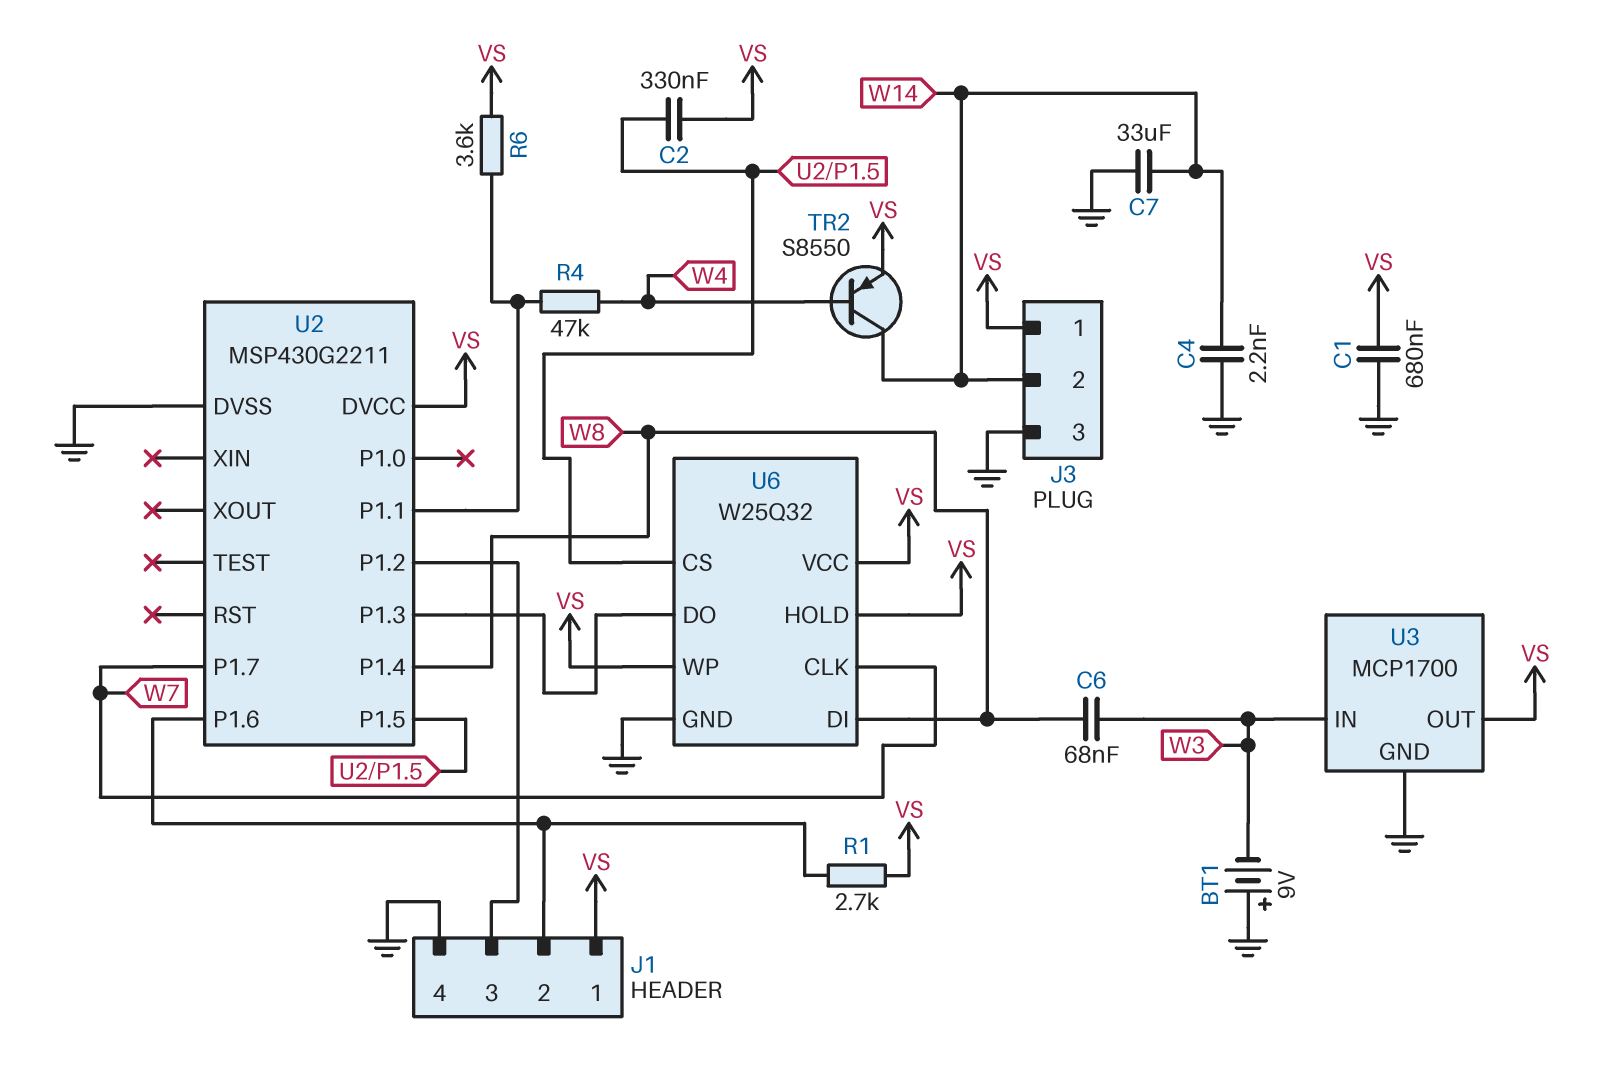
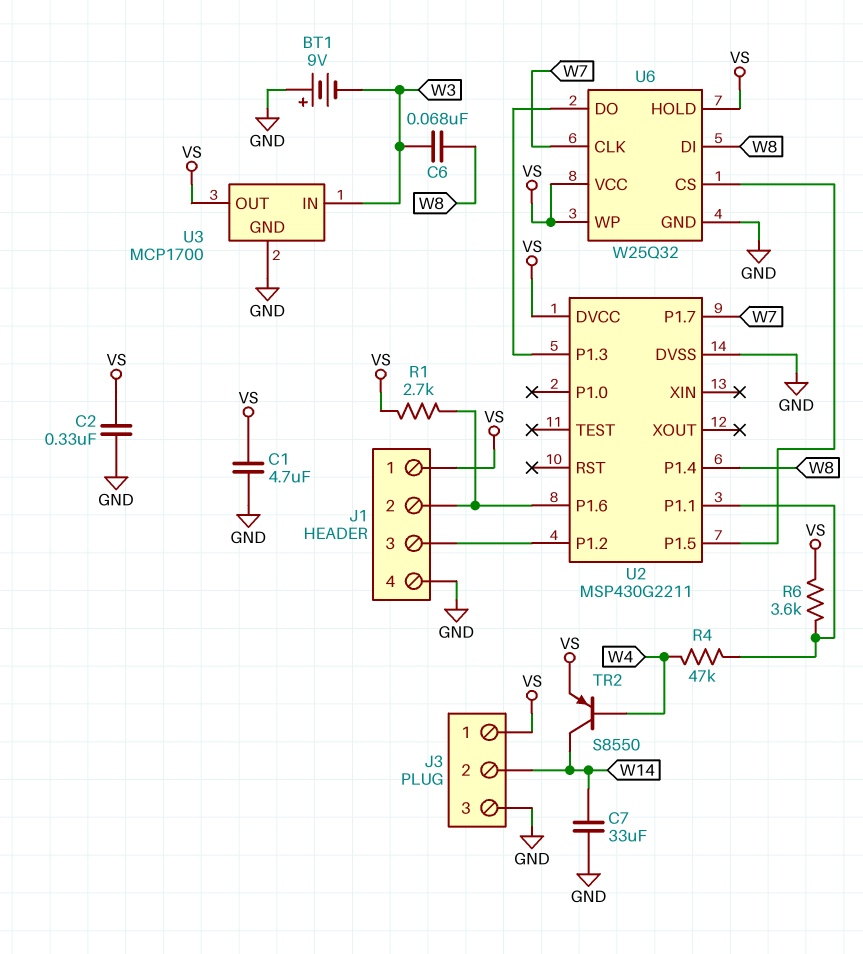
C1: 680nF (GND, VS) -> 4.7uF (GND, VS)
C2: 330nF (U2/P1.5, VS) -> 330nF (GND, VS)
C4: 2.2nF (GND, W14) -> none

